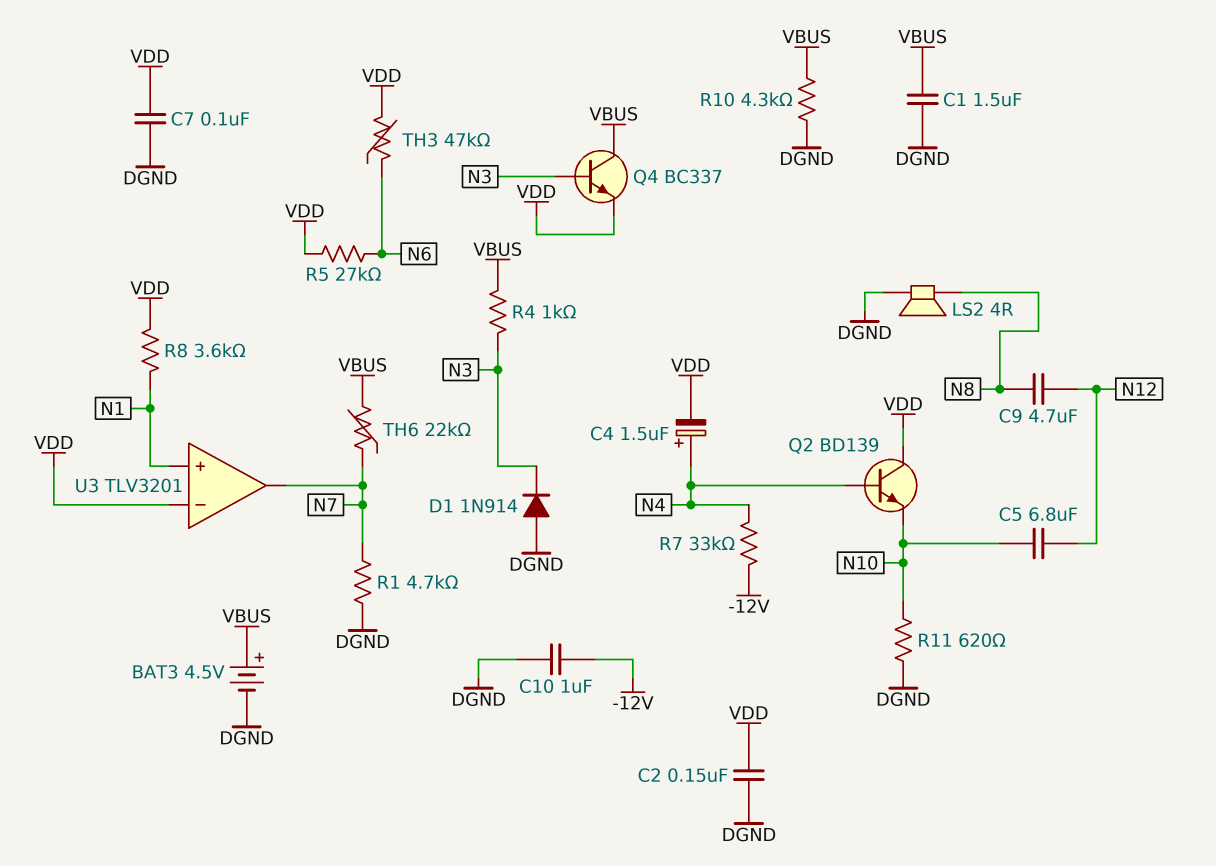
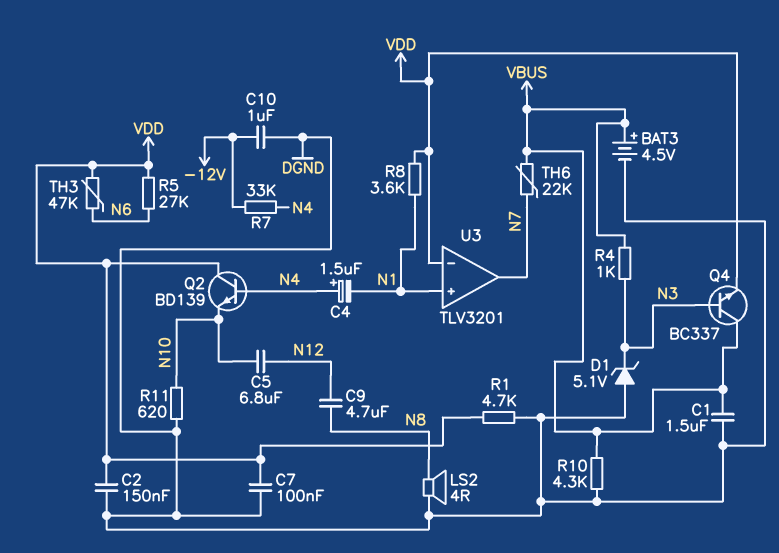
C4: 1.5uF (plus N4, minus VDD) -> 1.5uF (plus N4, minus N1)
D1: diode 1N914 (A DGND, K N3) -> zener 5.1V (A DGND, K N3)
R1: 4.7k (DGND, N7) -> 4.7k (DGND, VDD)

